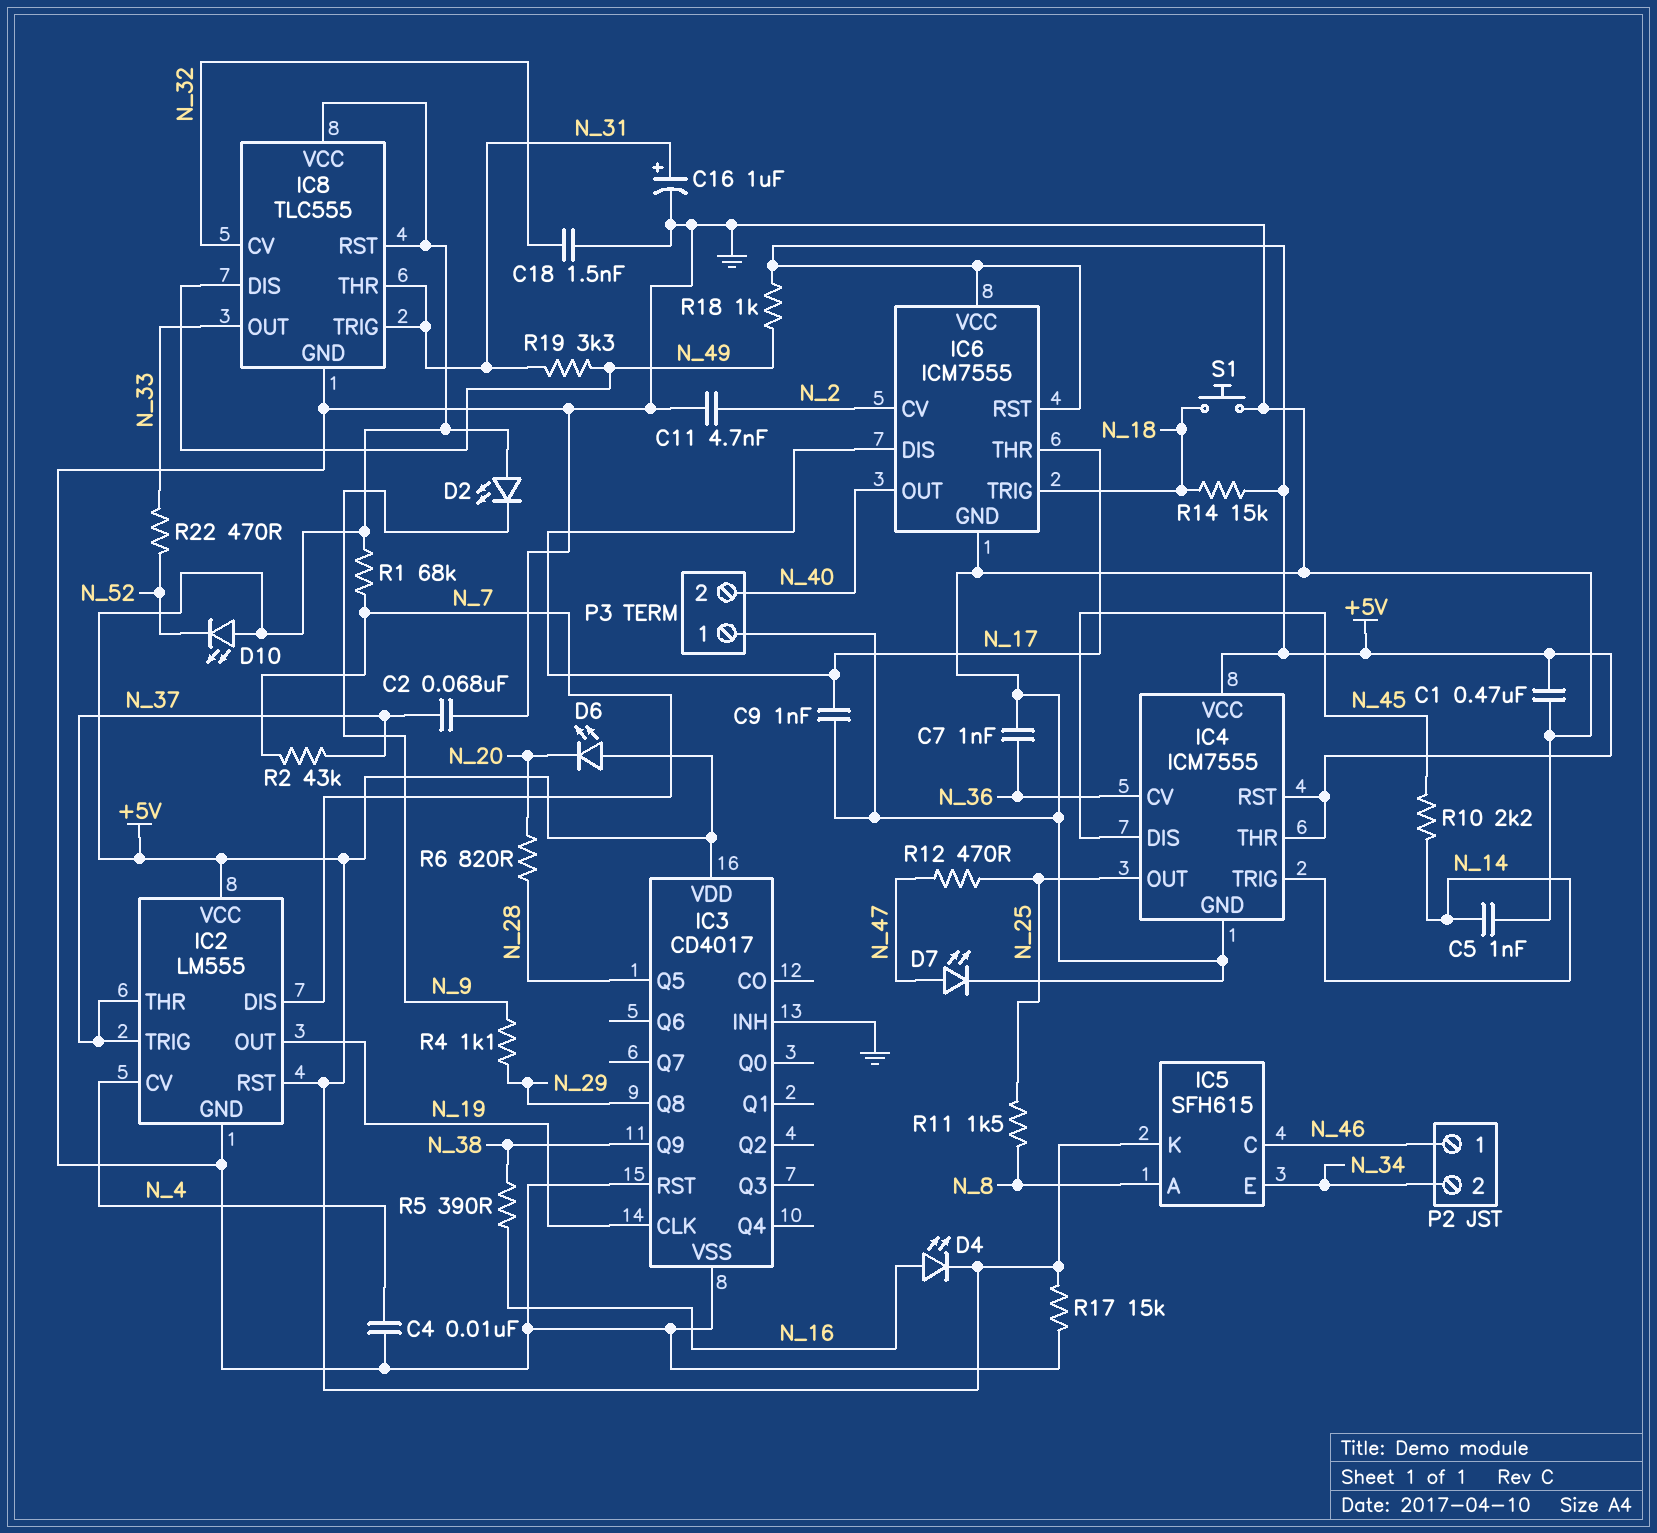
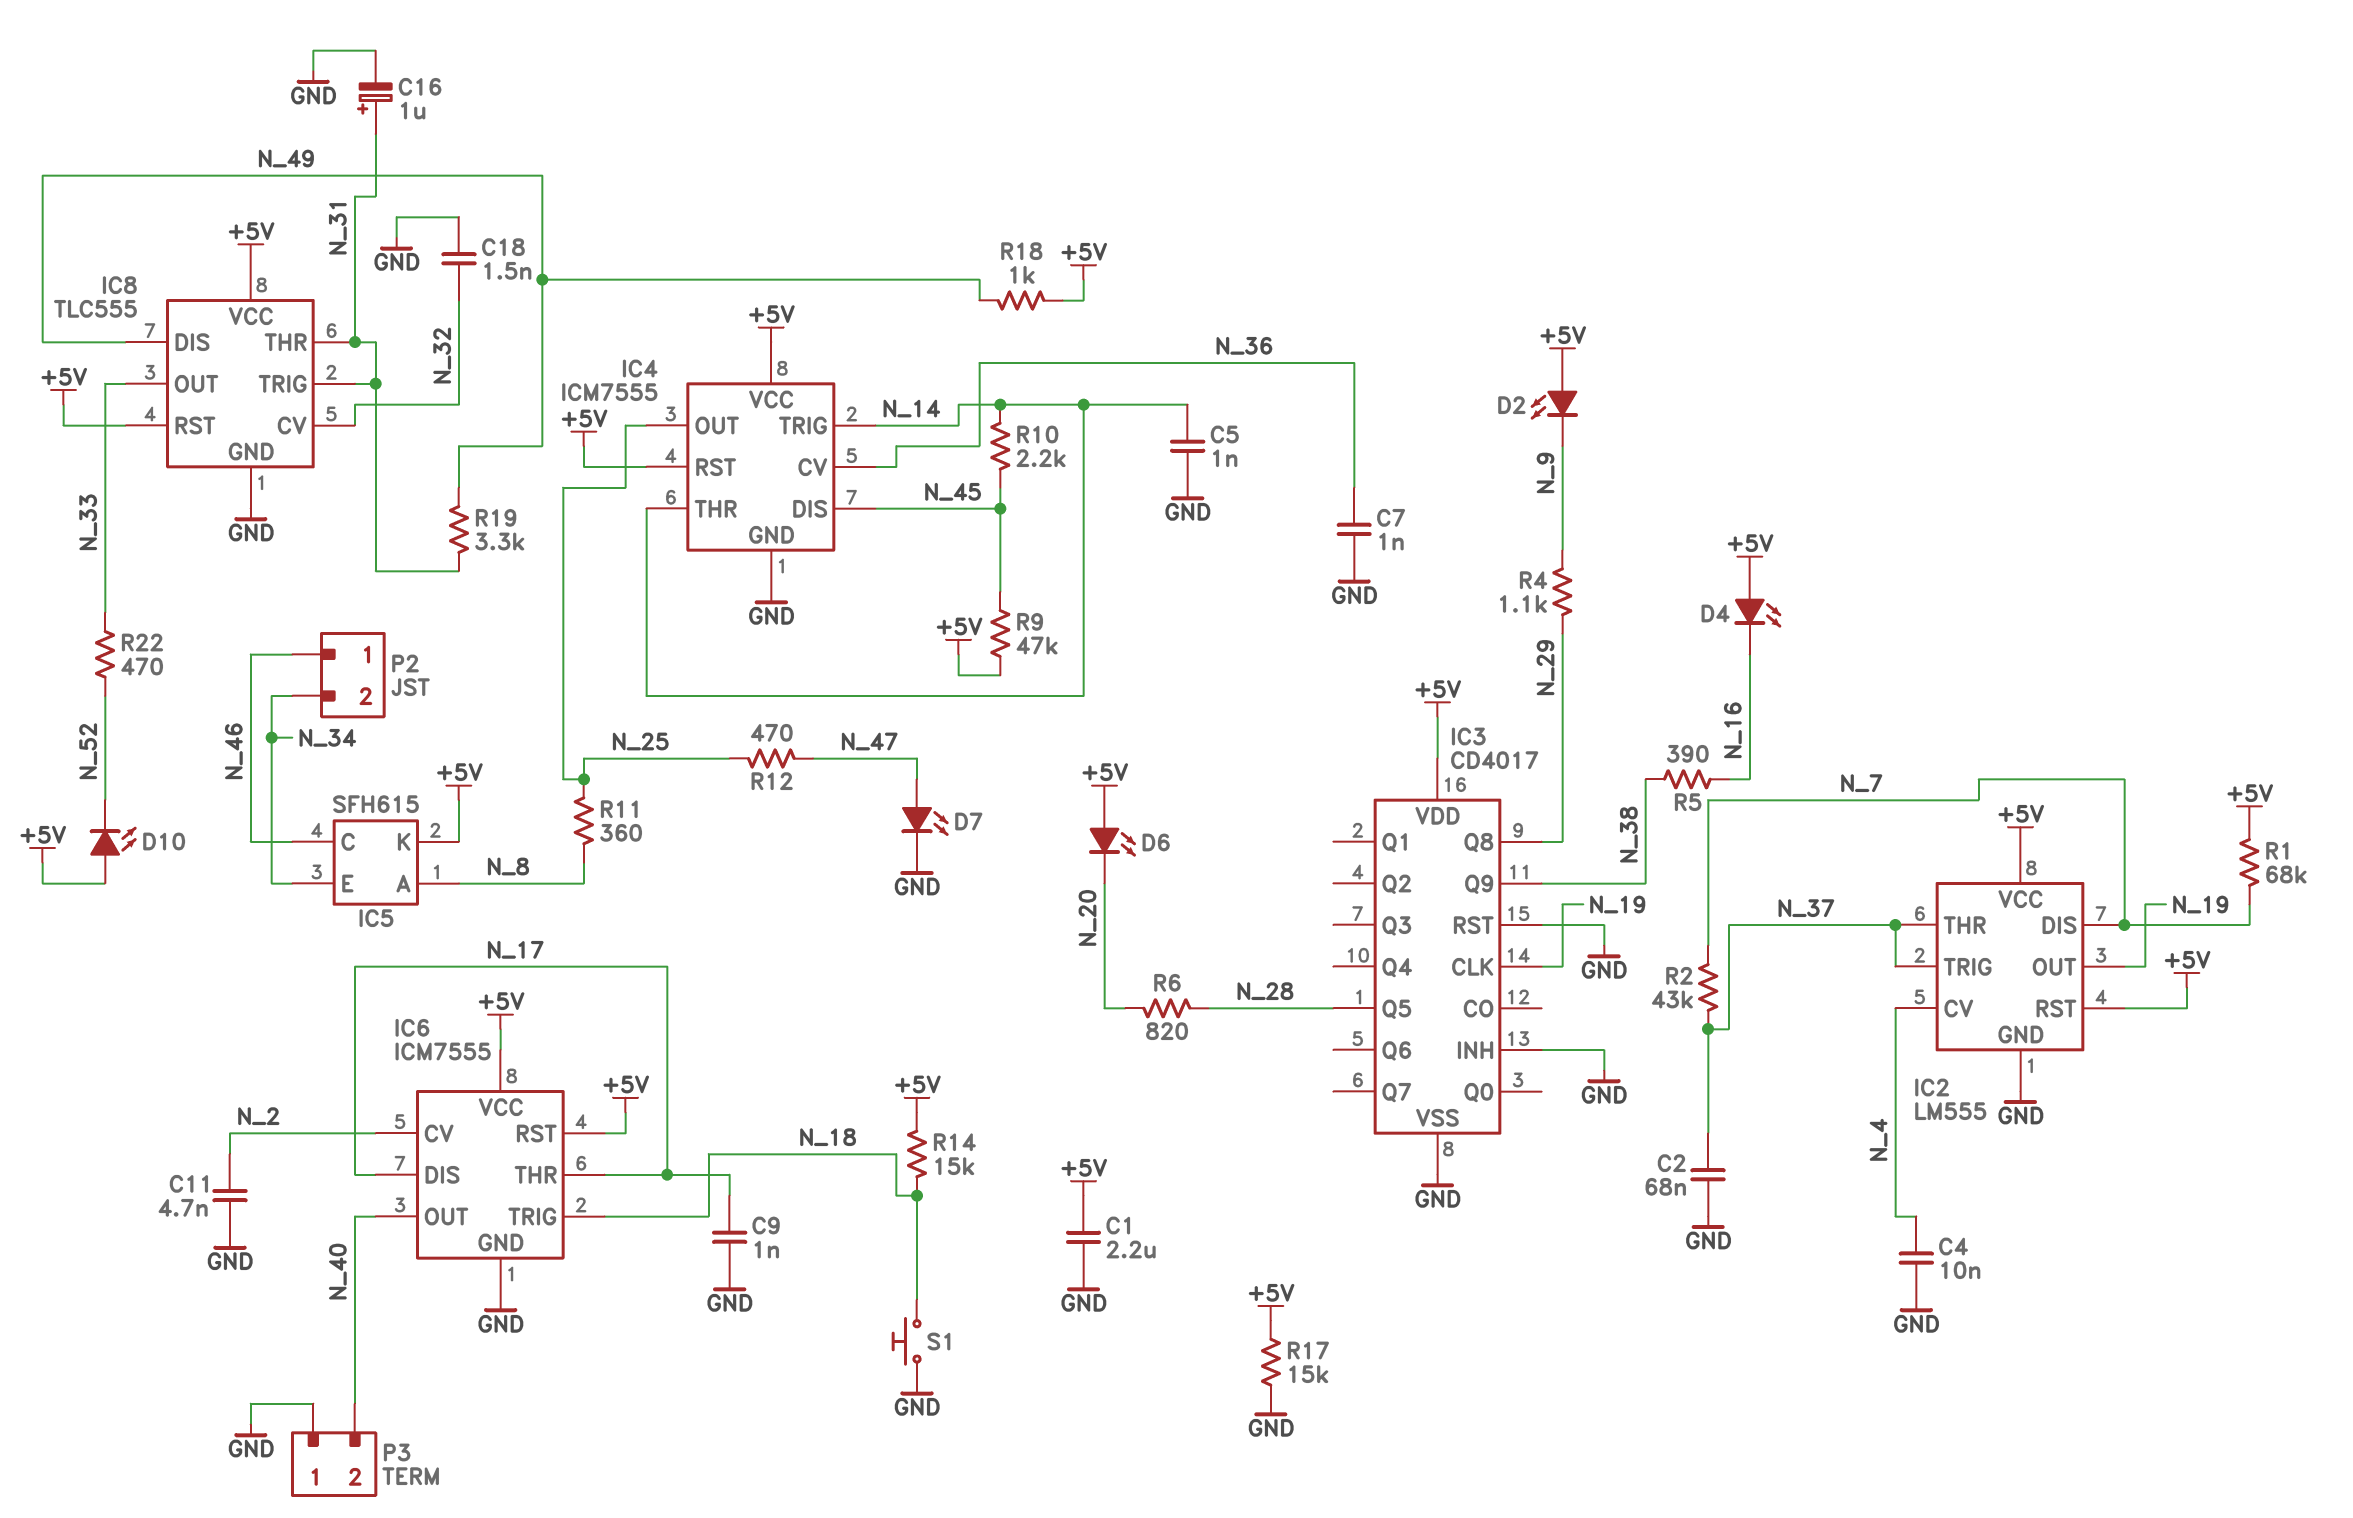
C1: 470nF (+5V, GND) -> 2.2uF (+5V, GND)
D4: LED (A N_16, K +5V) -> LED (A +5V, K N_16)
IC4 pin THR: +5V -> N_14
R9: none -> 47k (+5V, N_45)
R11: 1.5k (N_8, N_25) -> 360 (N_8, N_25)

